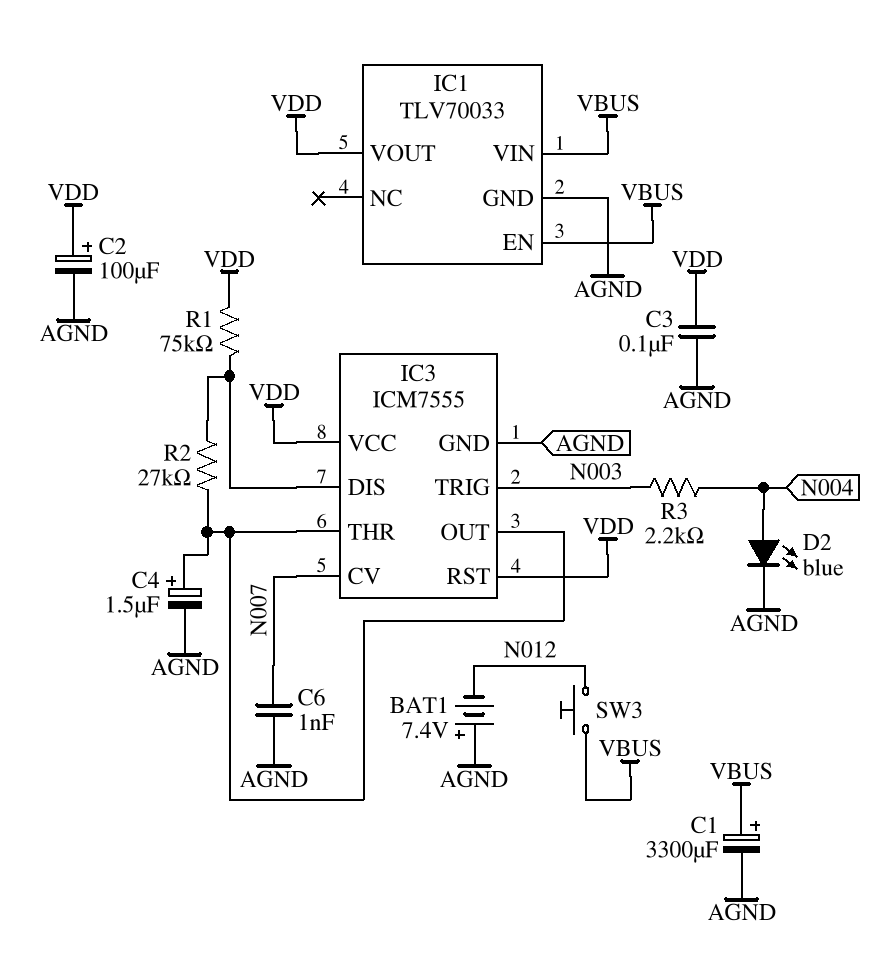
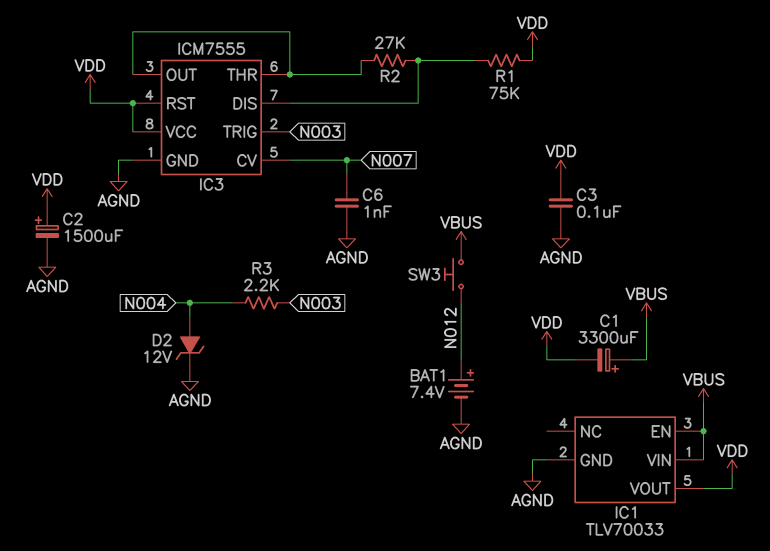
BAT1: 7.4V (plus AGND, minus N012) -> 7.4V (plus N012, minus AGND)
C1: 3300uF (plus VBUS, minus AGND) -> 3300uF (plus VBUS, minus VDD)
C2: 100uF (plus VDD, minus AGND) -> 1500uF (plus VDD, minus AGND)
C4: 1.5uF (plus IC3/OUT, minus AGND) -> none
D2: LED blue (A N004, K AGND) -> zener 12V (A N004, K AGND)

